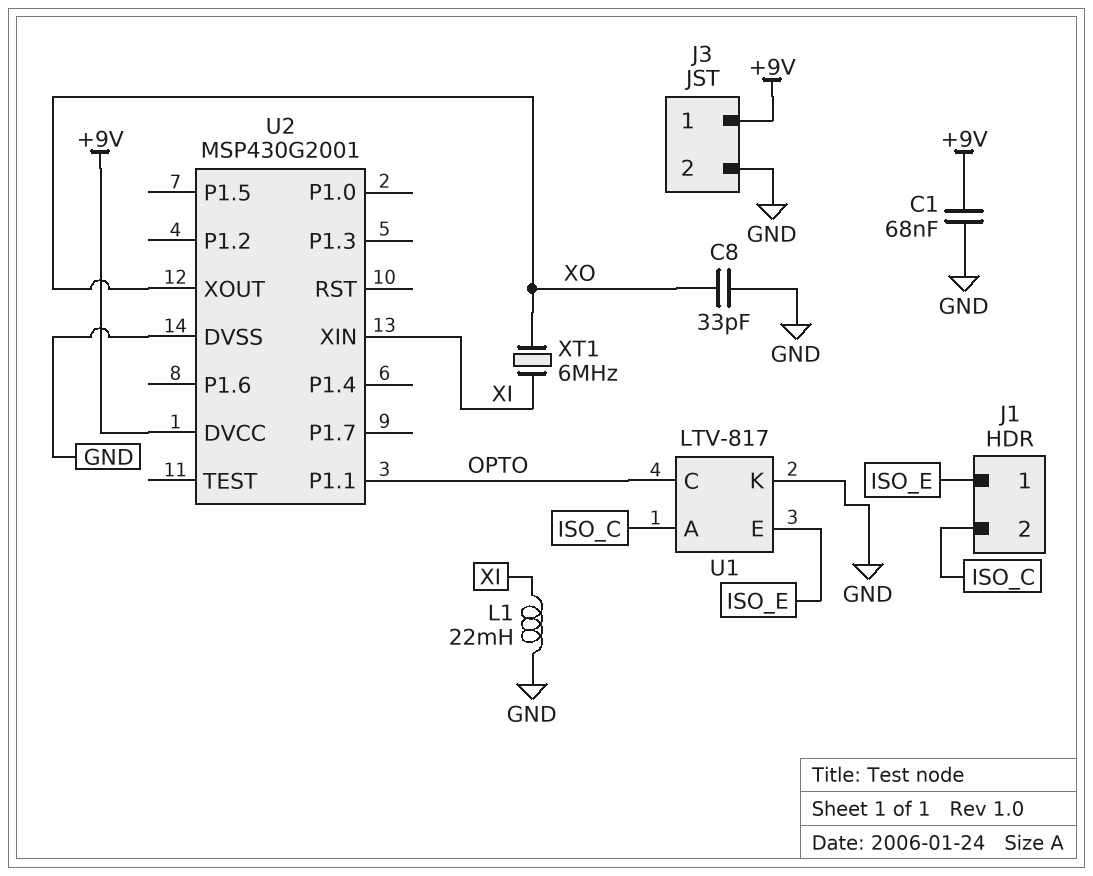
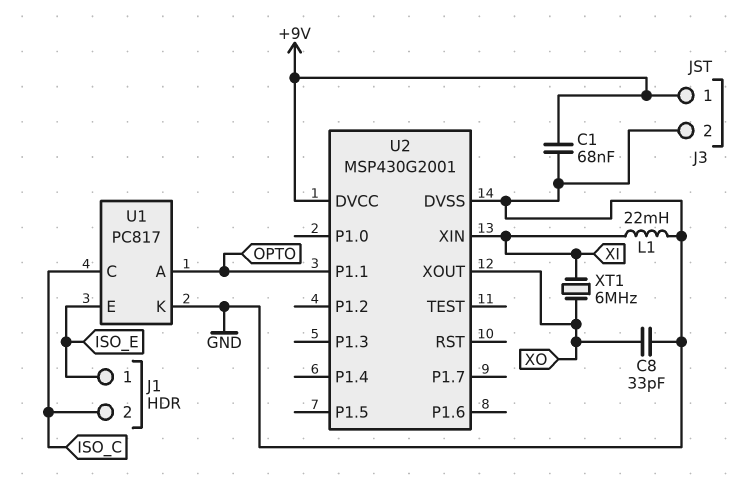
U1: LTV-817 -> PC817
U1 pin A: ISO_C -> OPTO
U1 pin C: OPTO -> ISO_C

